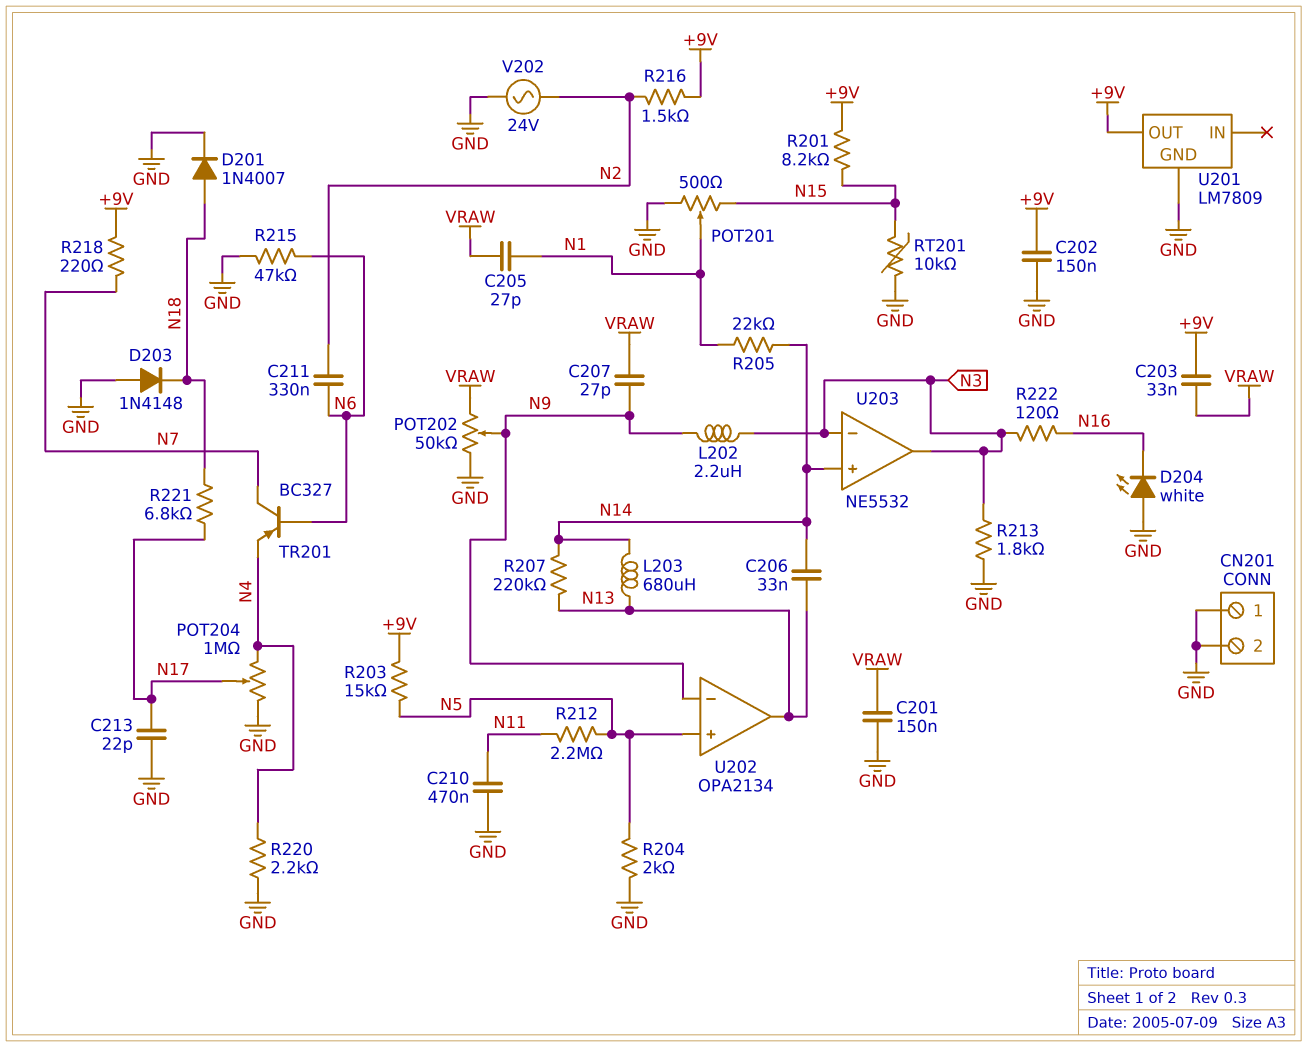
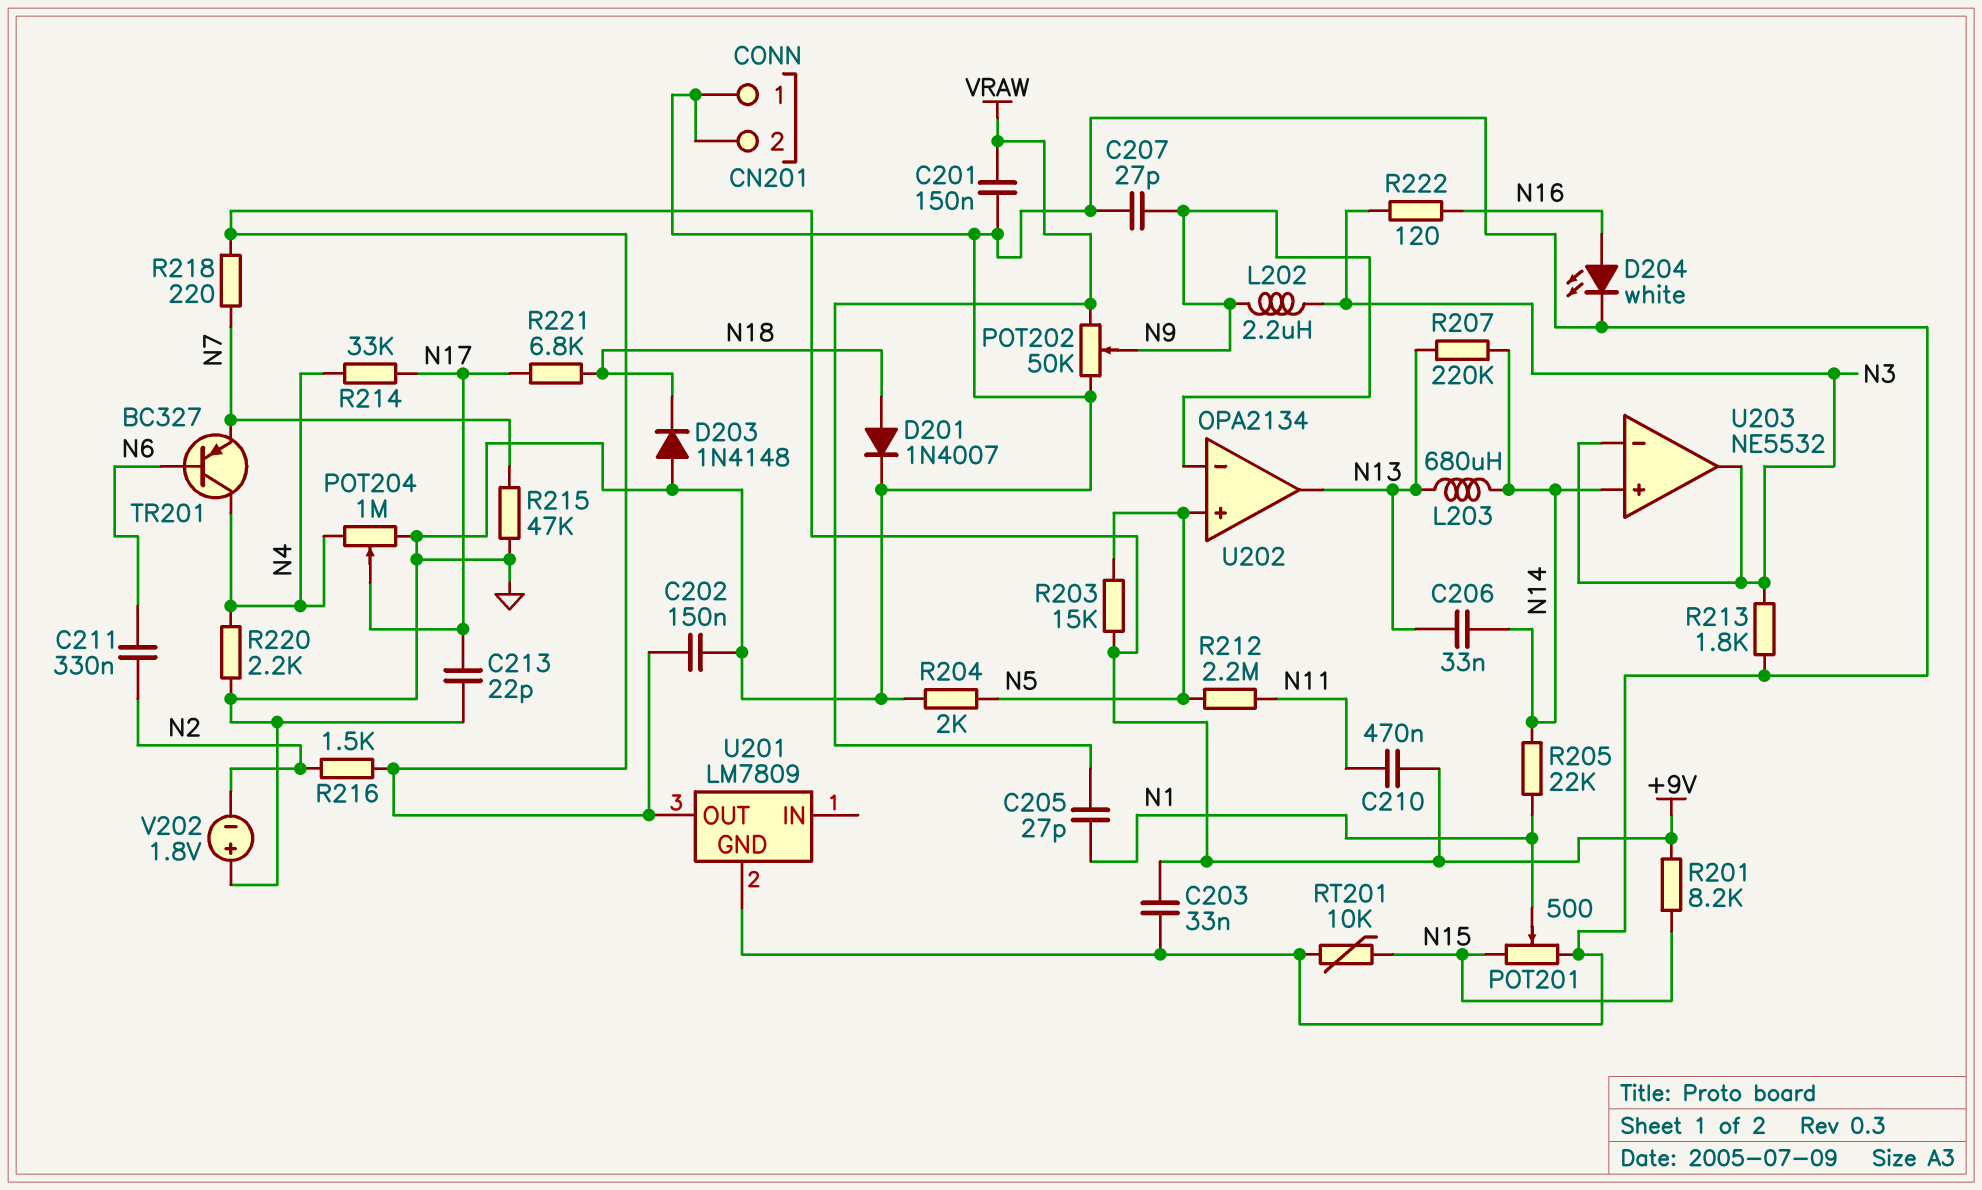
C203: 33nF (+9V, VRAW) -> 33nF (+9V, GND)
C207: 27pF (N9, VRAW) -> 27pF (GND, N9)
C210: 470nF (GND, N11) -> 470nF (+9V, N11)
D204: LED white (A GND, K N16) -> LED white (A N16, K GND)
R214: none -> 33k (N4, N17)
R215: 47k (GND, N6) -> 47k (GND, N7)
TR201: PNP BC327 (B N6, C N7, E N4) -> PNP BC327 (B N6, C N4, E N7)
V202: AC 24V (GND, N2) -> 1.8V (plus GND, minus N2)

